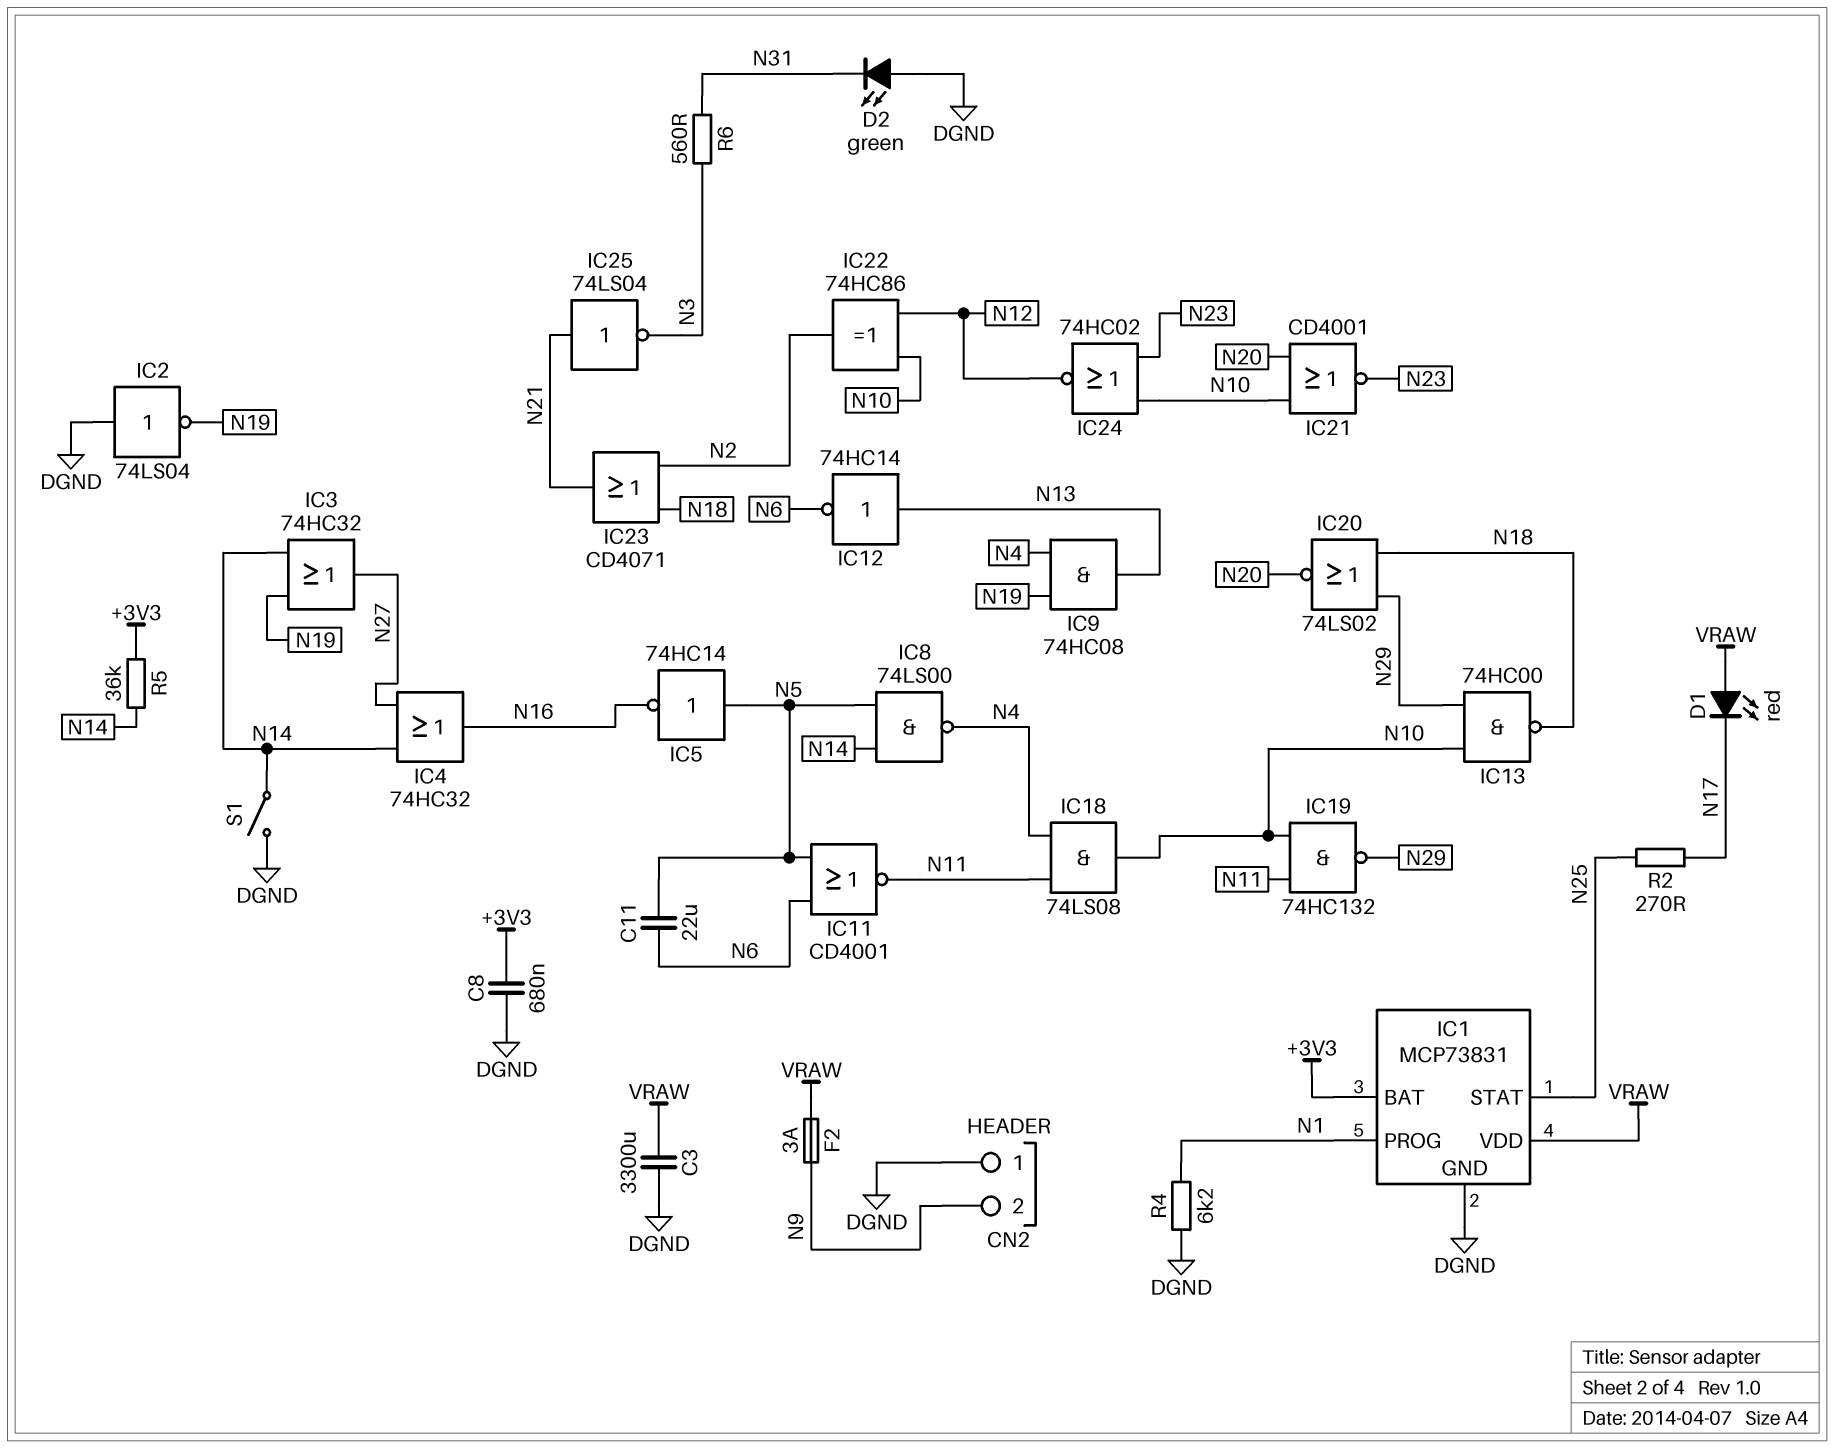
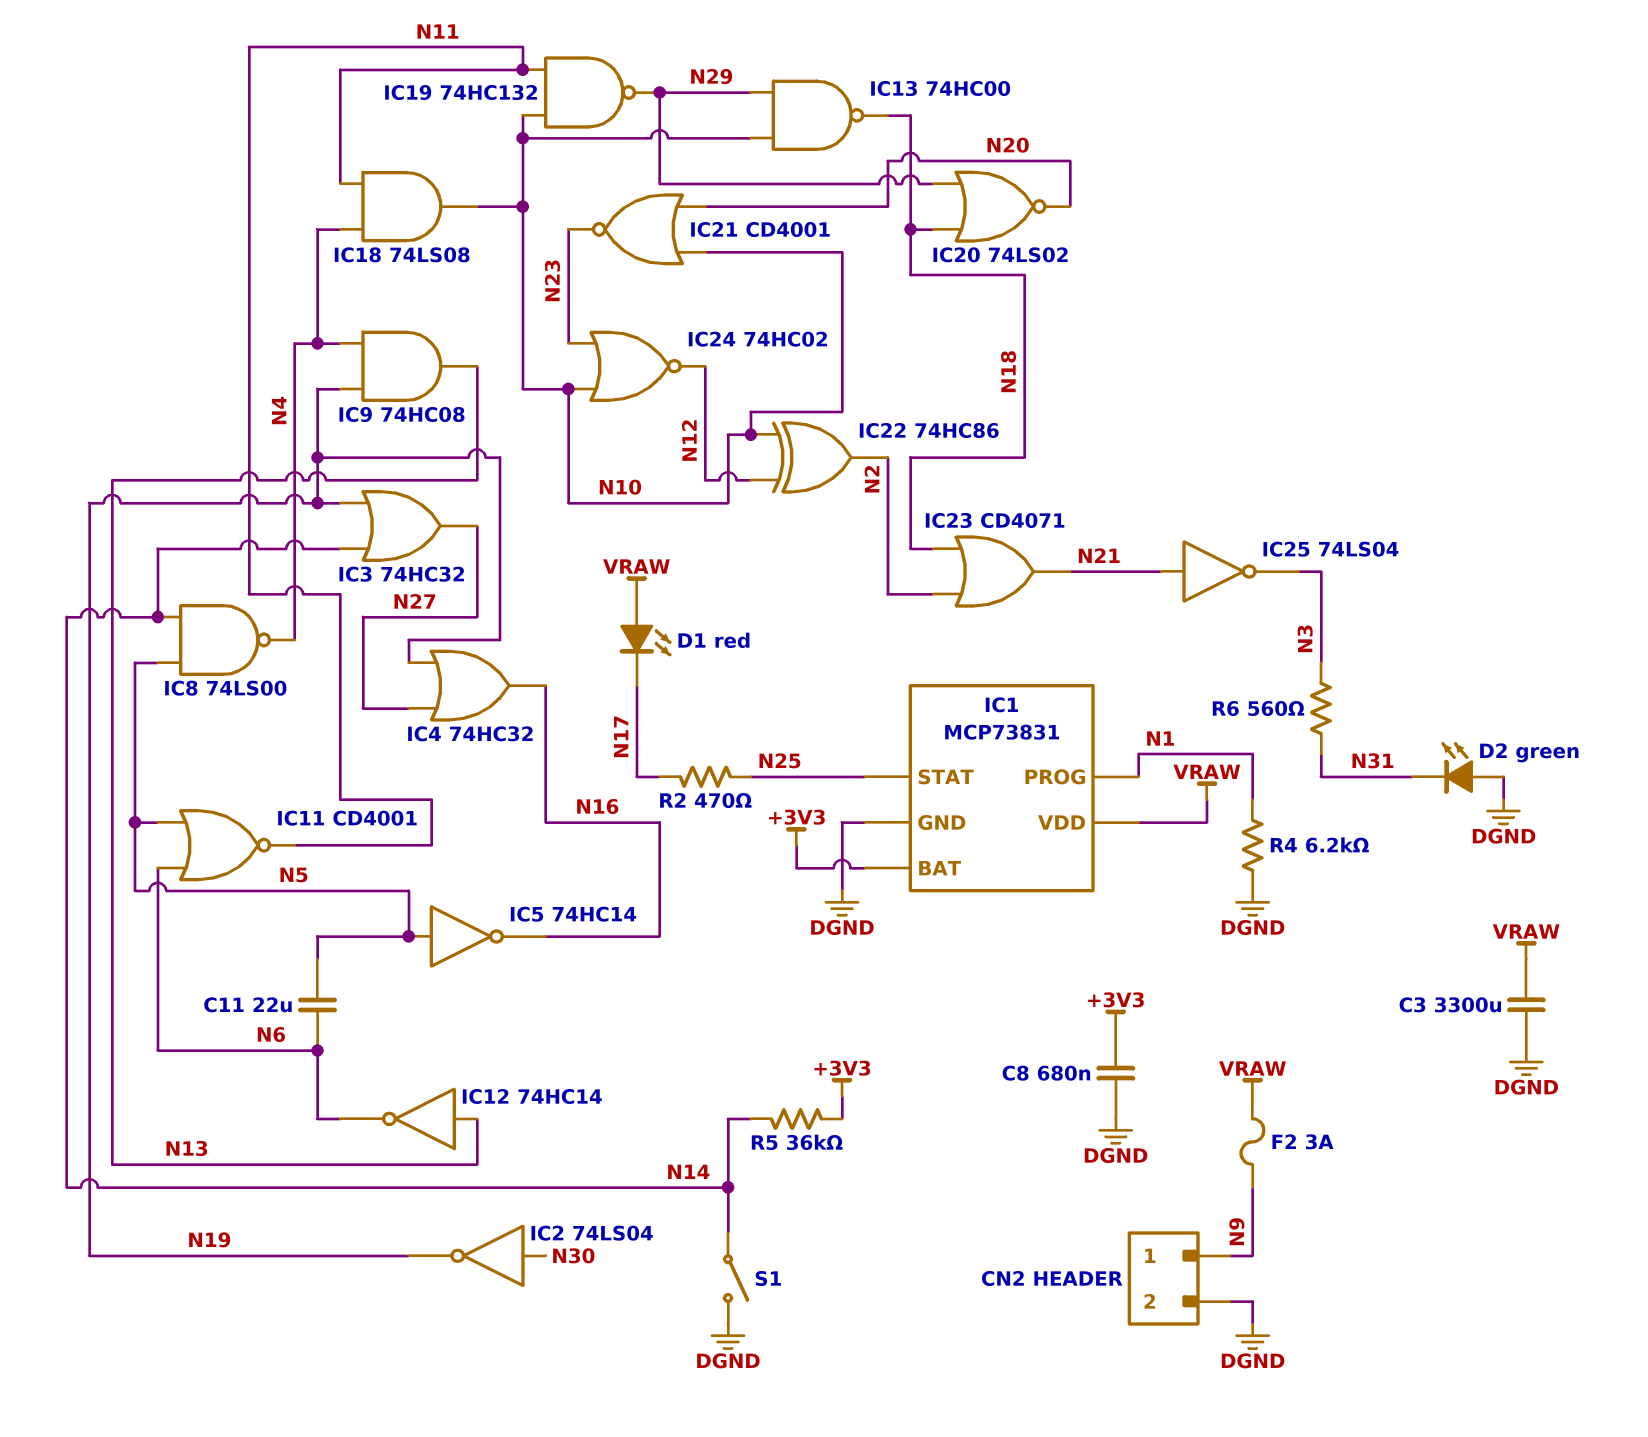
CN2 pin 1: DGND -> N9
CN2 pin 2: N9 -> DGND
IC2: NOT 74LS04 (in DGND, out N19) -> NOT 74LS04 (in N30, out N19)
IC4: OR 74HC32 (in N14, in N27, out N16) -> OR 74HC32 (in N19, in N27, out N16)
R2: 270 (N17, N25) -> 470 (N17, N25)

